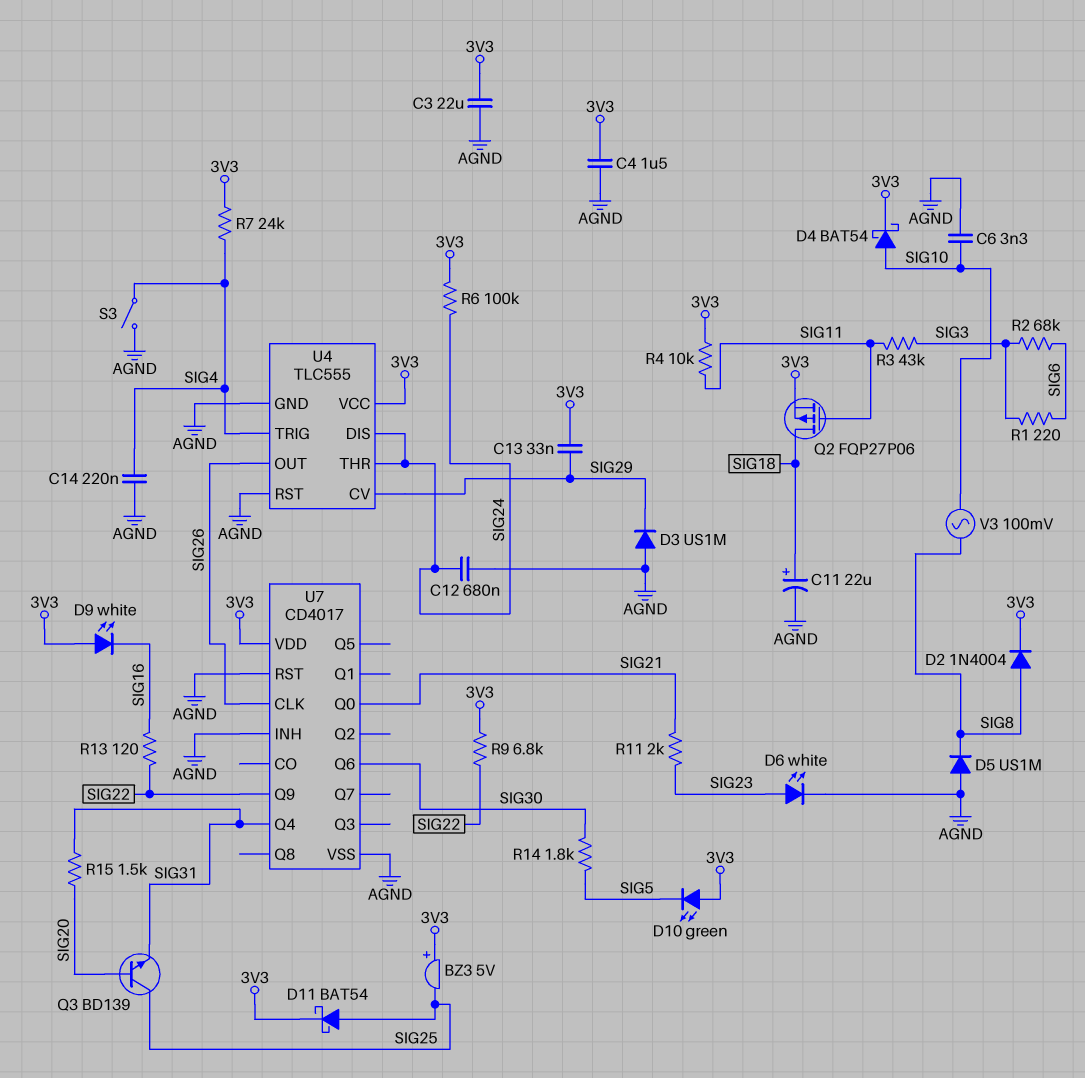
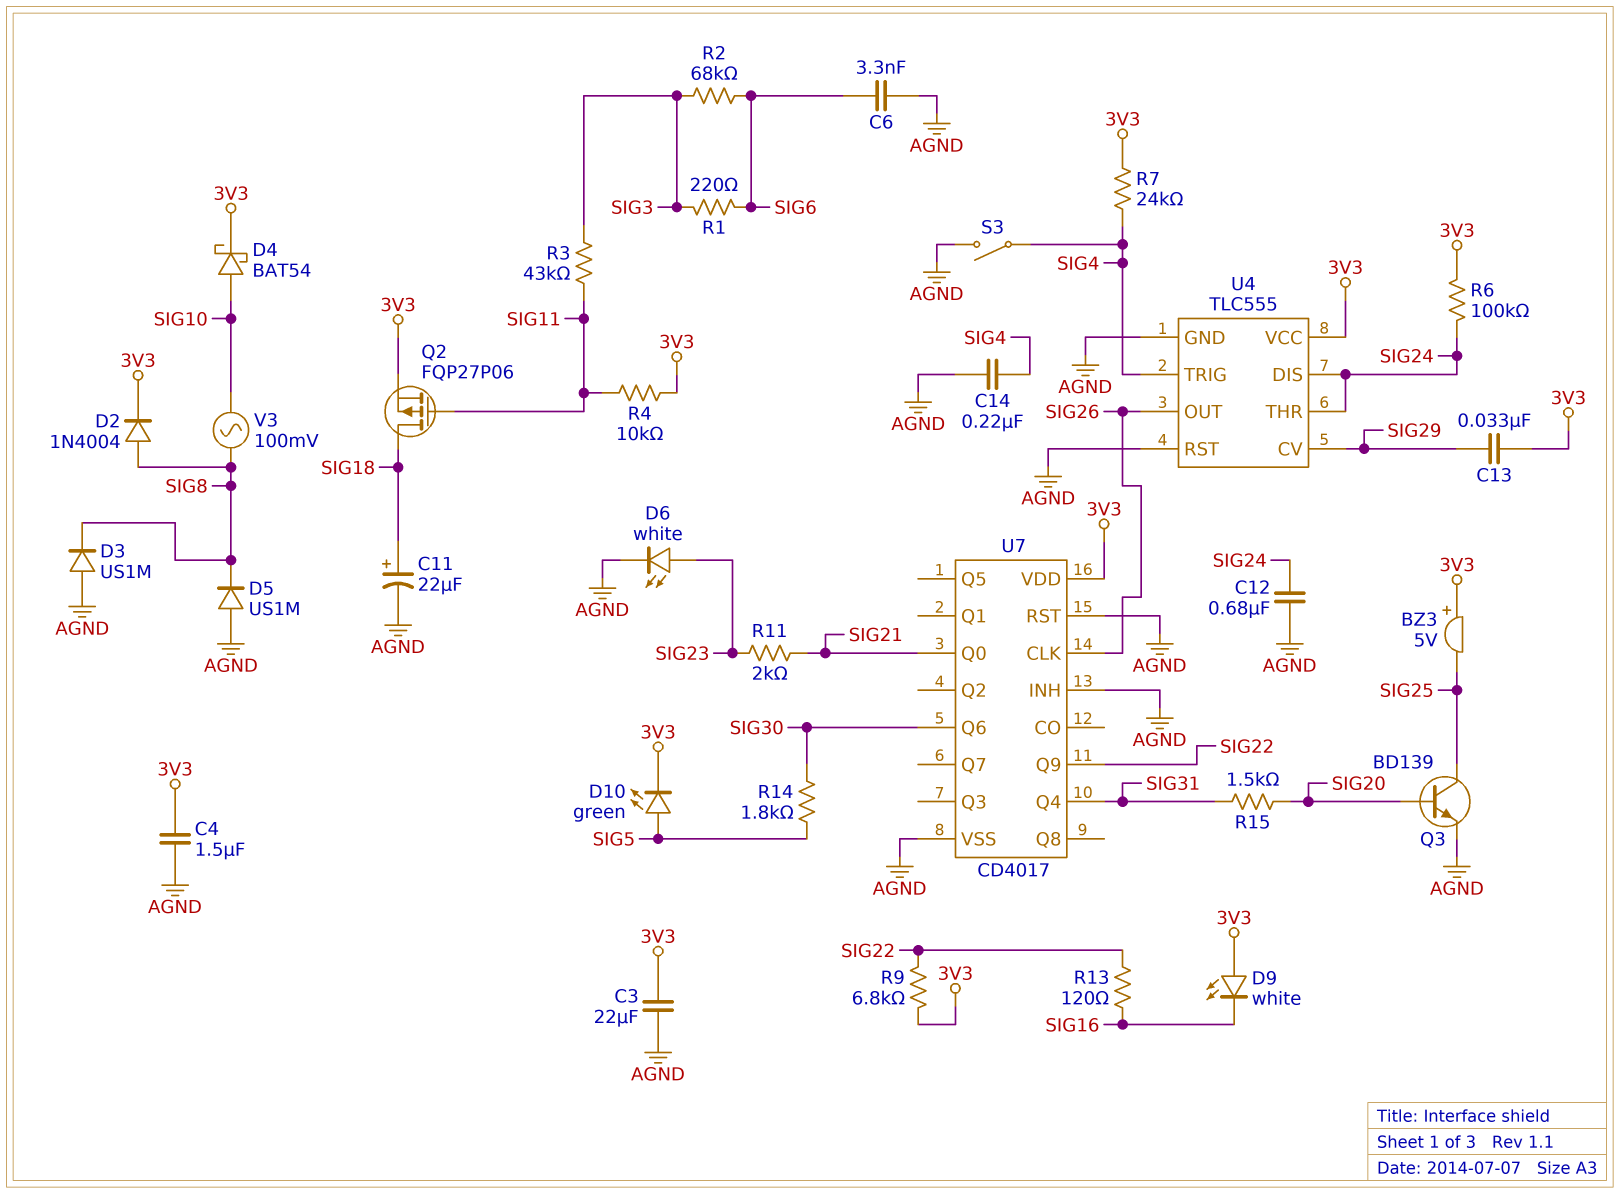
C6: 3.3nF (AGND, SIG10) -> 3.3nF (AGND, SIG6)
D3: diode US1M (A AGND, K SIG29) -> diode US1M (A AGND, K SIG8)
D10: LED green (A 3V3, K SIG5) -> LED green (A SIG5, K 3V3)
D11: schottky BAT54 (A SIG25, K 3V3) -> none
Q3: NPN BD139 (B SIG20, C SIG25, E SIG31) -> NPN BD139 (B SIG20, C SIG25, E AGND)

